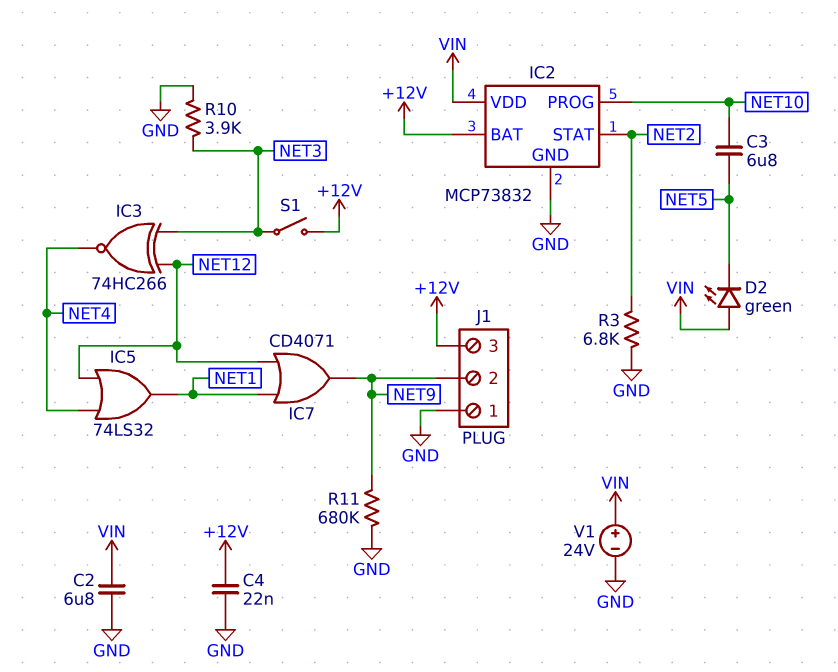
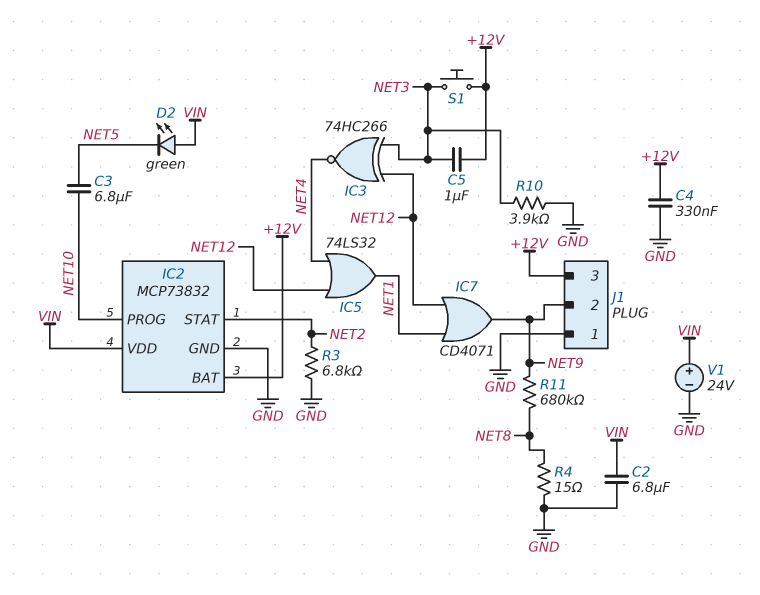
C4: 22nF (+12V, GND) -> 330nF (+12V, GND)
C5: none -> 1uF (+12V, NET3)
R4: none -> 15 (GND, NET8)
R11: 680k (GND, NET9) -> 680k (NET8, NET9)
S1: switch (+12V, NET3) -> button (+12V, NET3)

